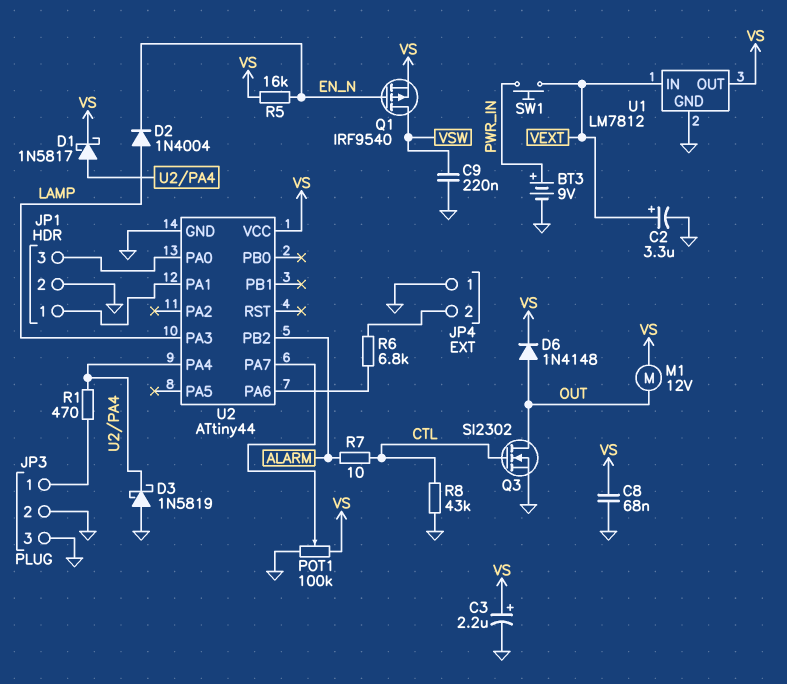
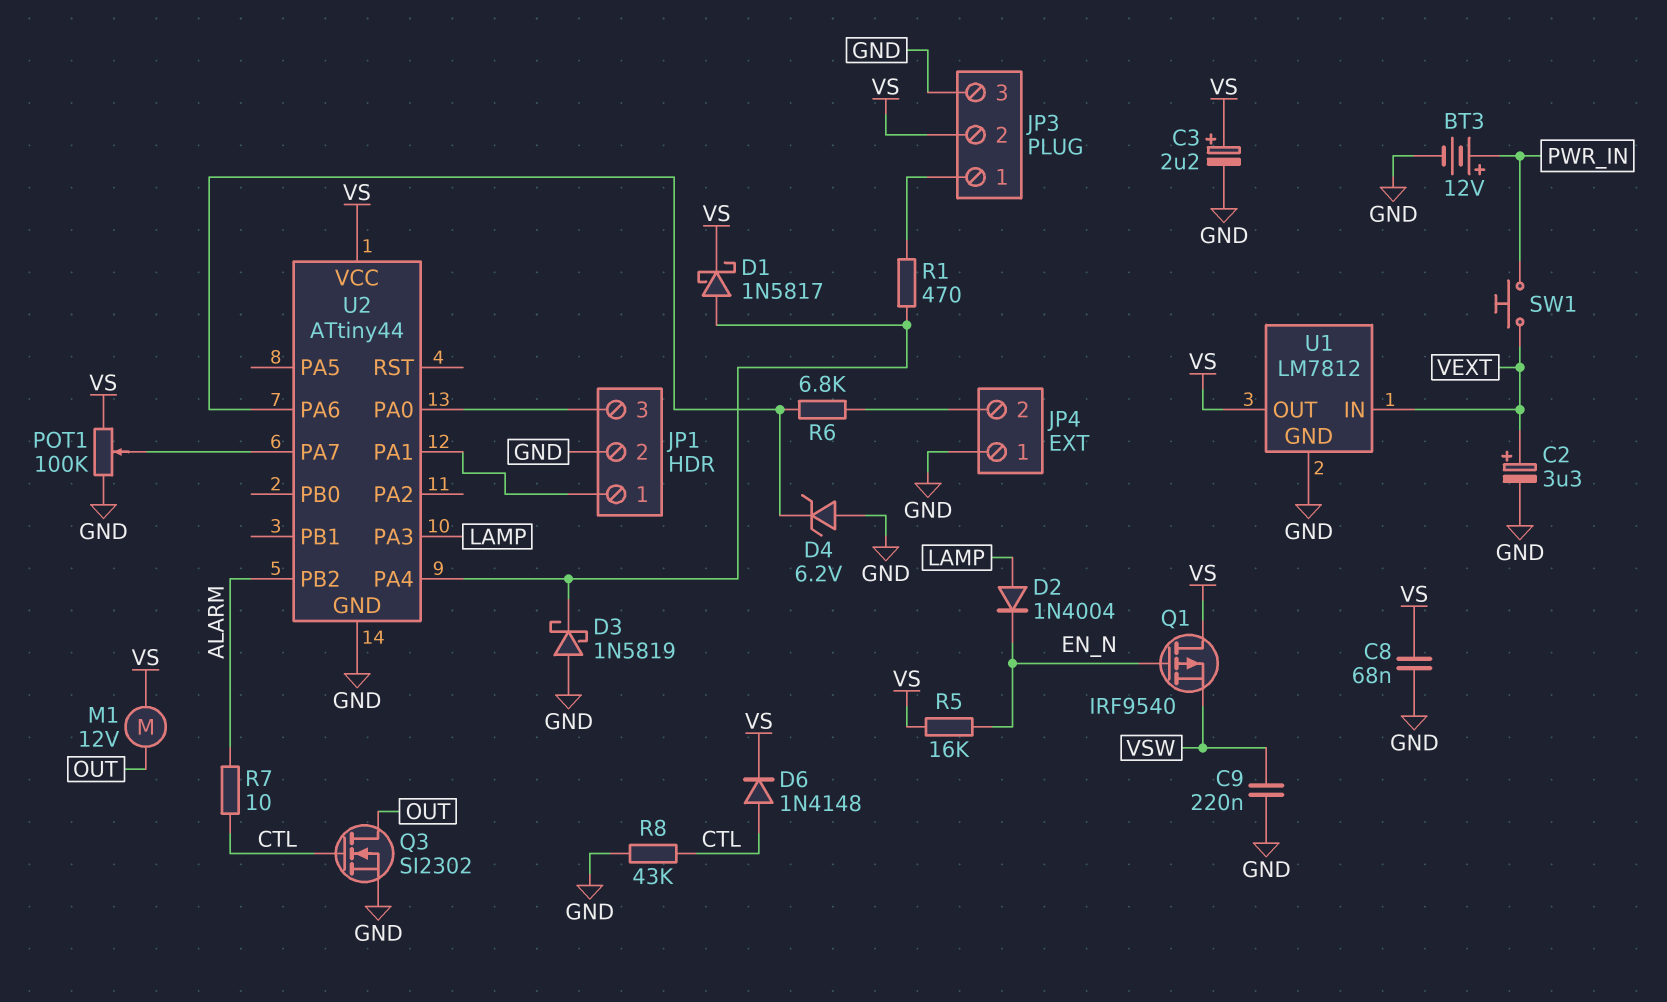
BT3: 9V (plus PWR_IN, minus GND) -> 12V (plus PWR_IN, minus GND)
D4: none -> zener 6.2V (A GND, K U2/PA6)
D6: diode 1N4148 (A OUT, K VS) -> diode 1N4148 (A CTL, K VS)
JP3 pin 2: GND -> VS
Q1: PMOS IRF9540 (G EN_N, D VSW, S VS) -> PMOS IRF9540 (G EN_N, D VS, S VSW)

